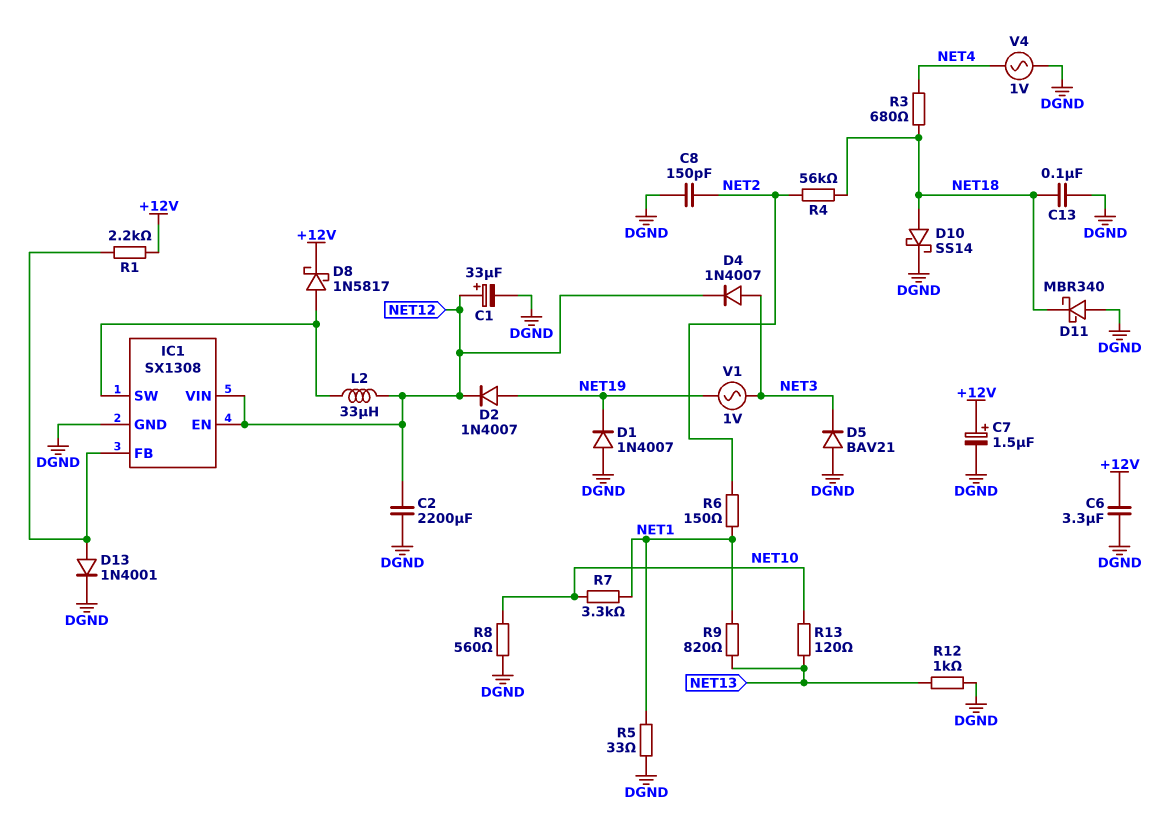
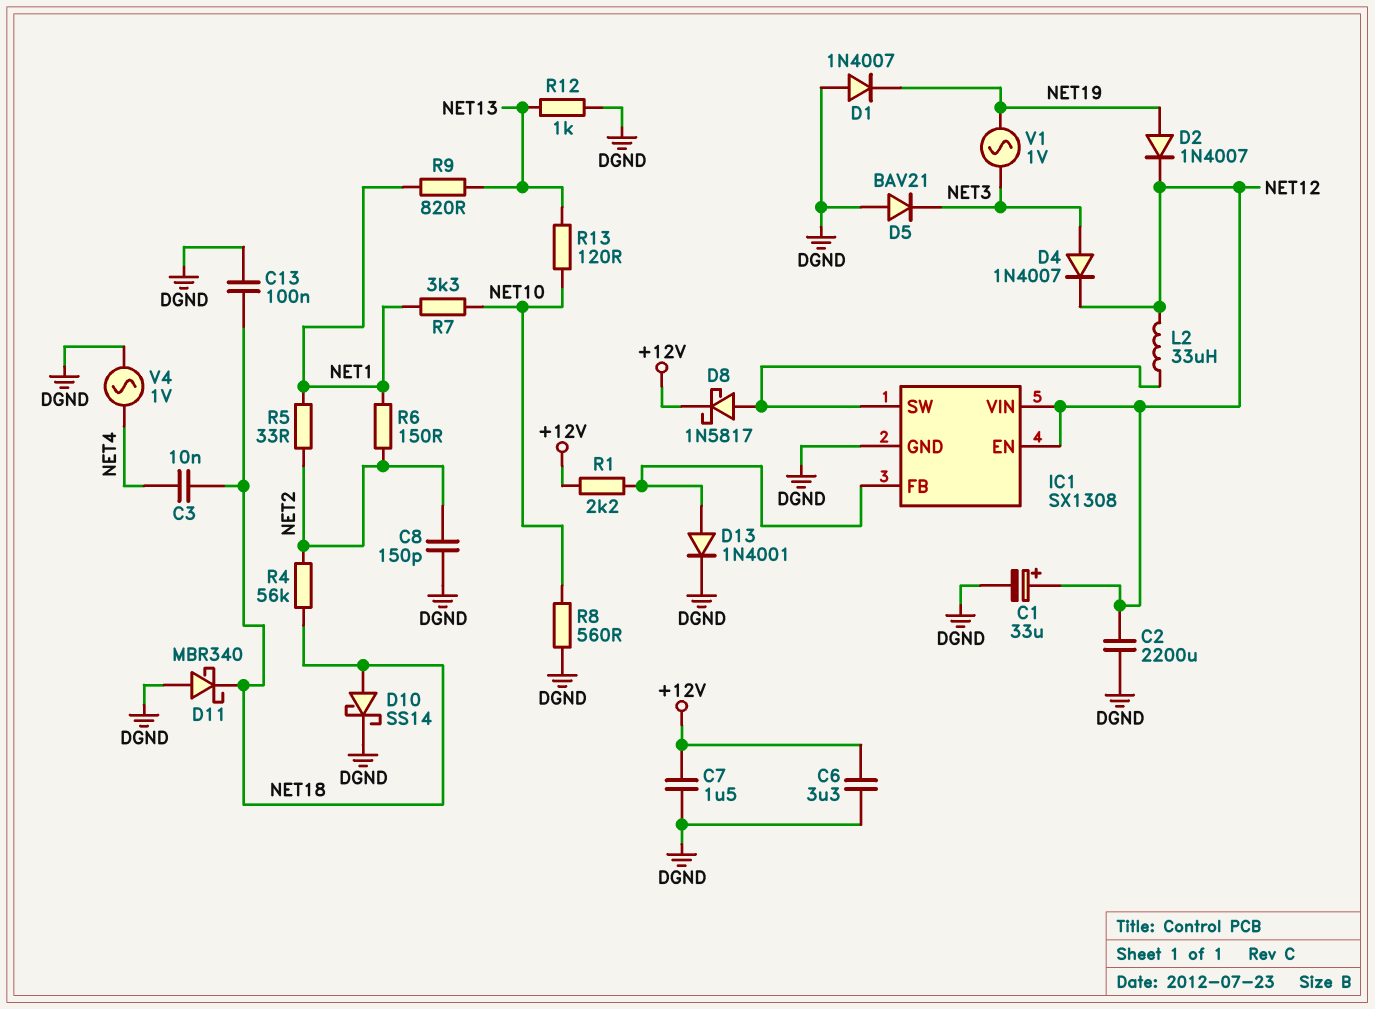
C3: none -> 10nF (NET4, NET18)
C7: 1.5uF (plus +12V, minus DGND) -> 1.5uF (+12V, DGND)
R3: 680 (NET4, NET18) -> none
R5: 33 (DGND, NET1) -> 33 (NET1, NET2)

